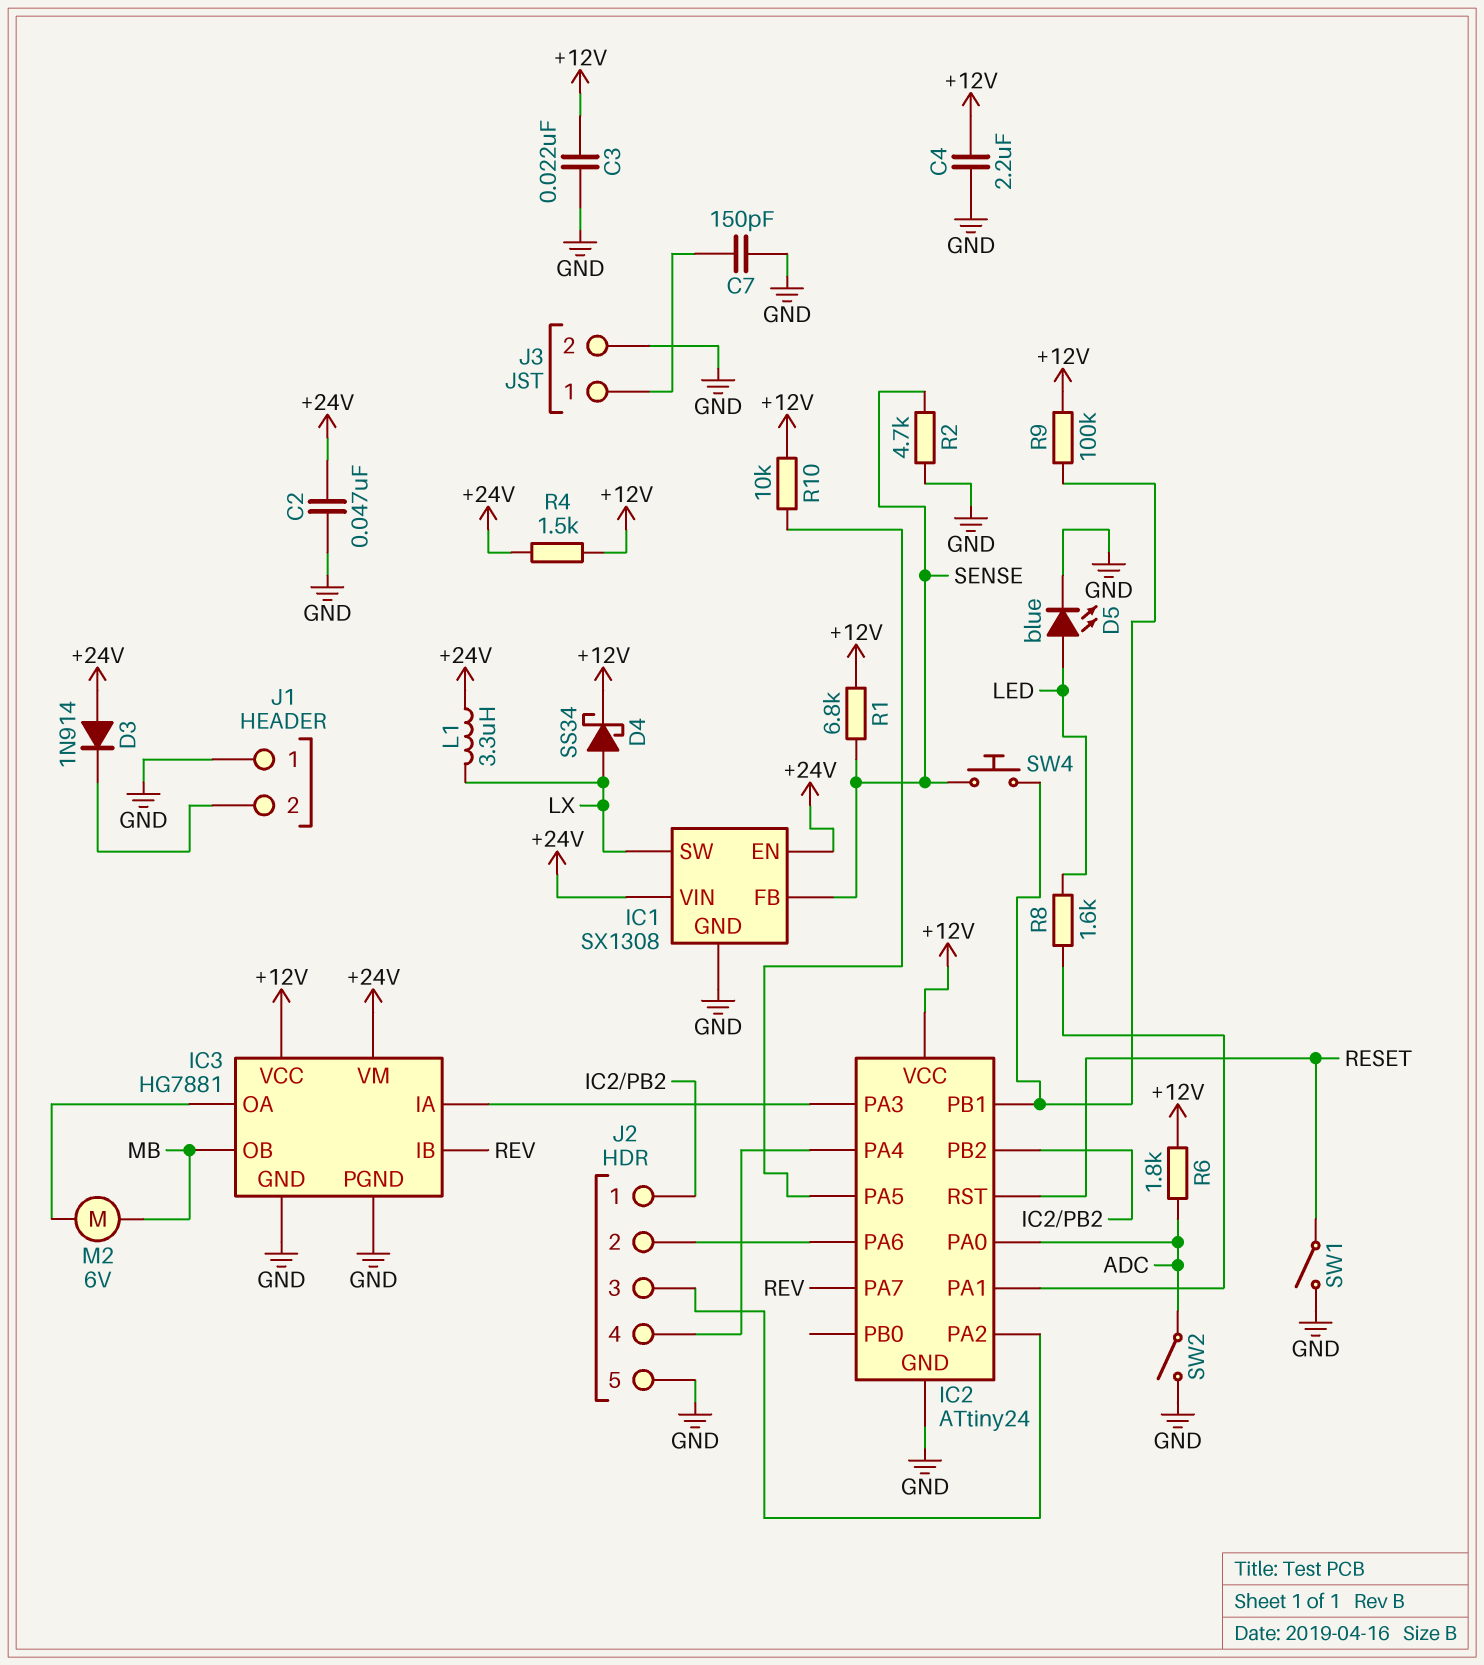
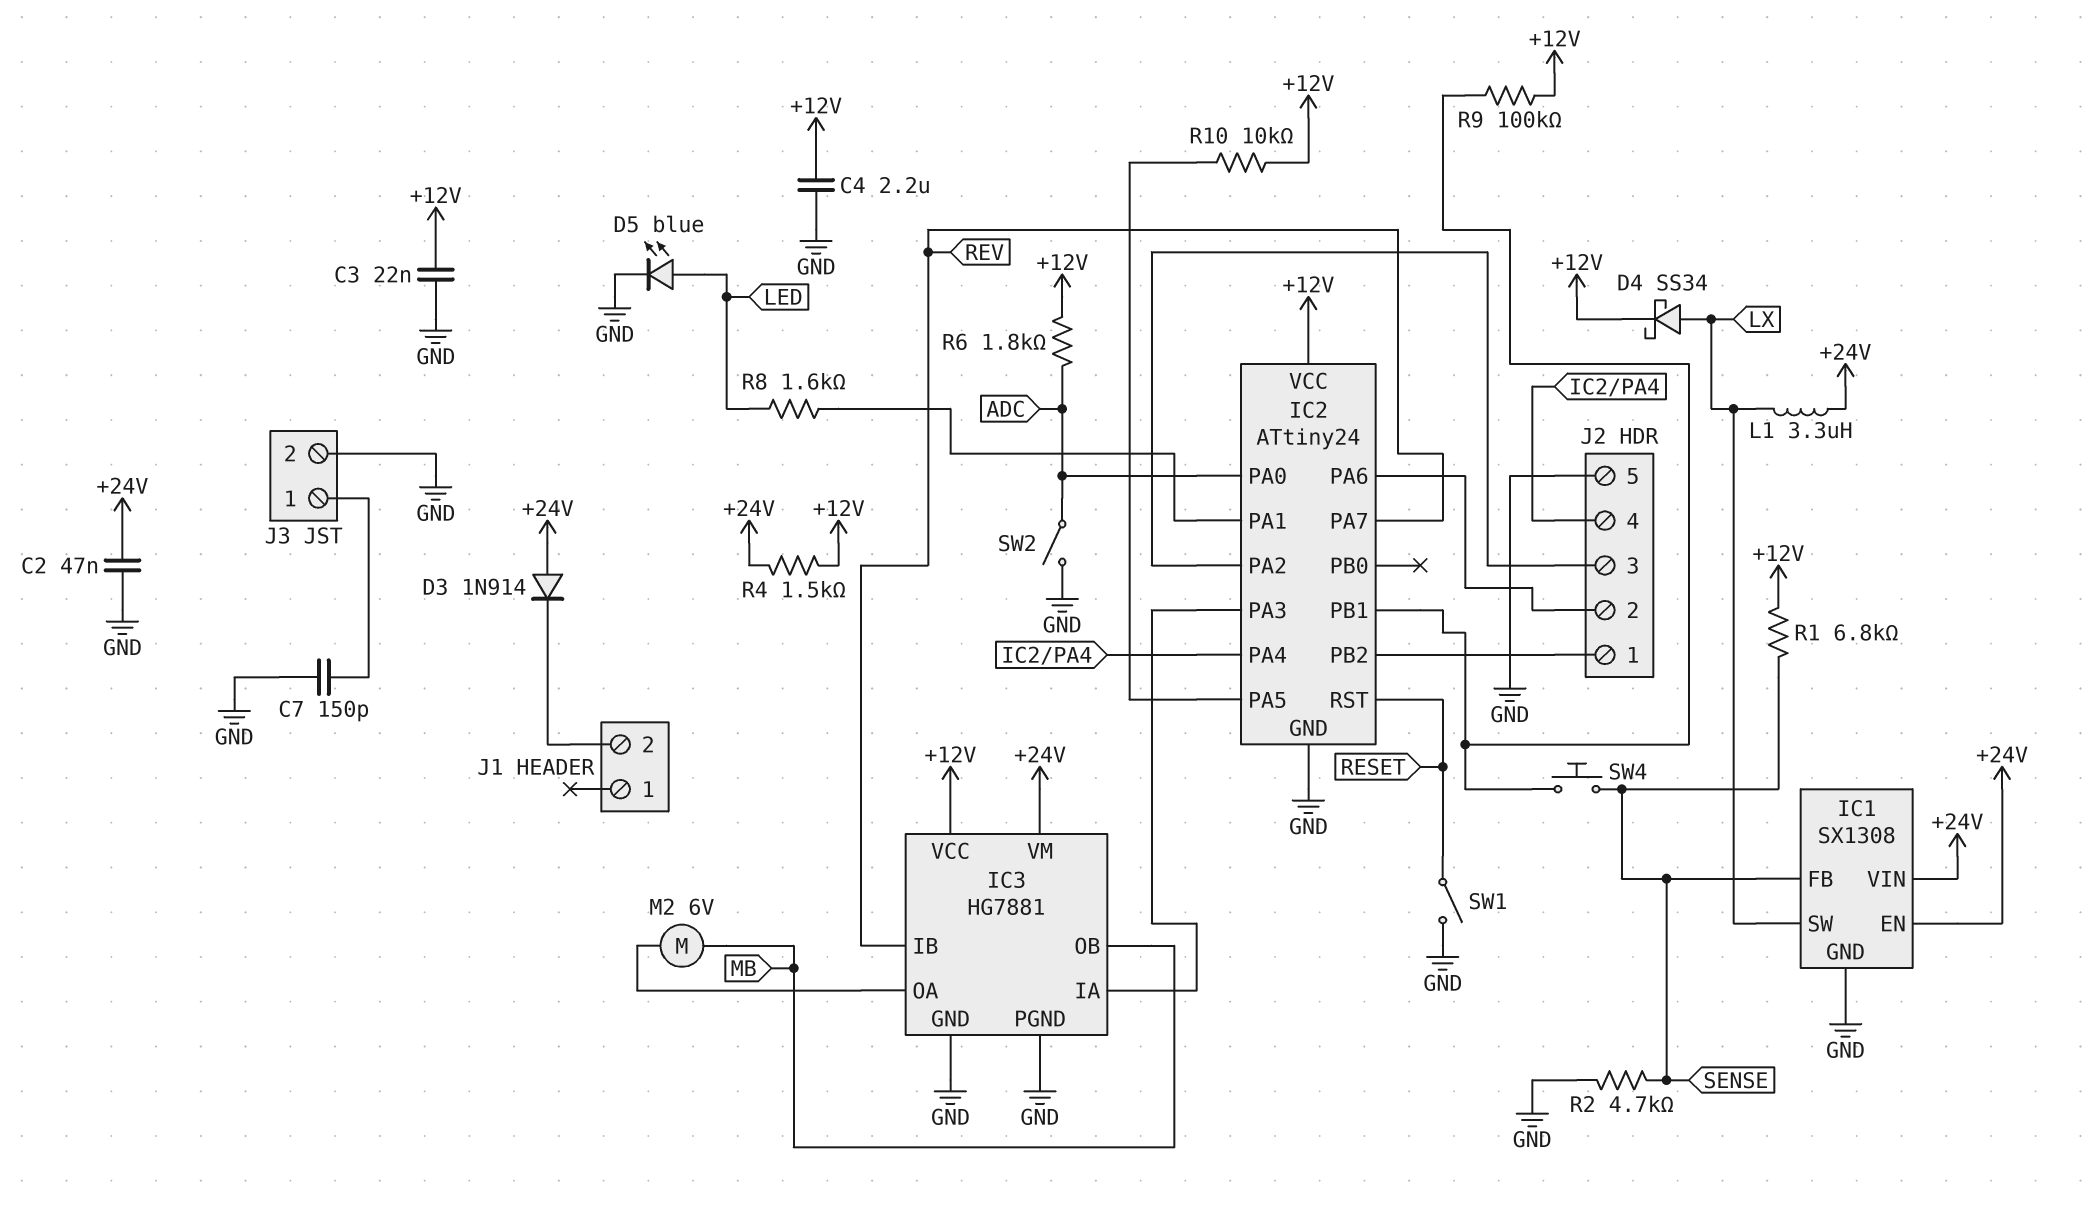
J1 pin 1: GND -> none

